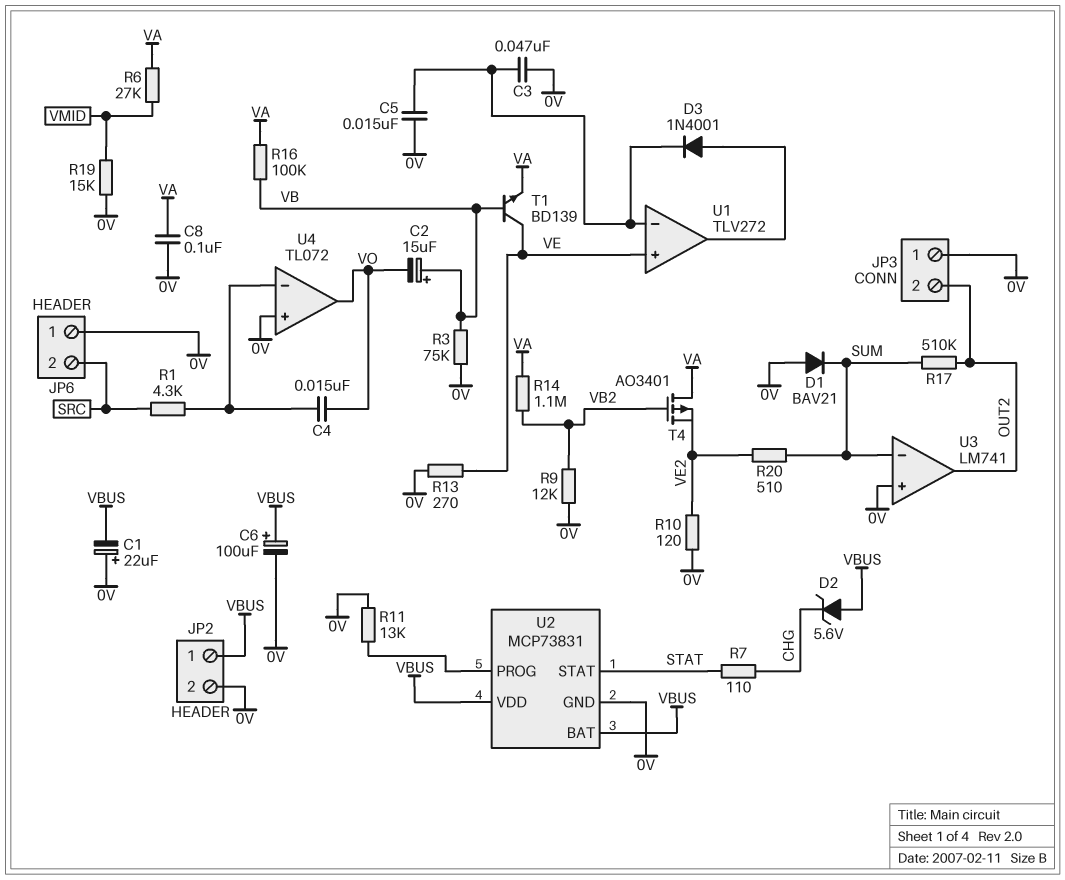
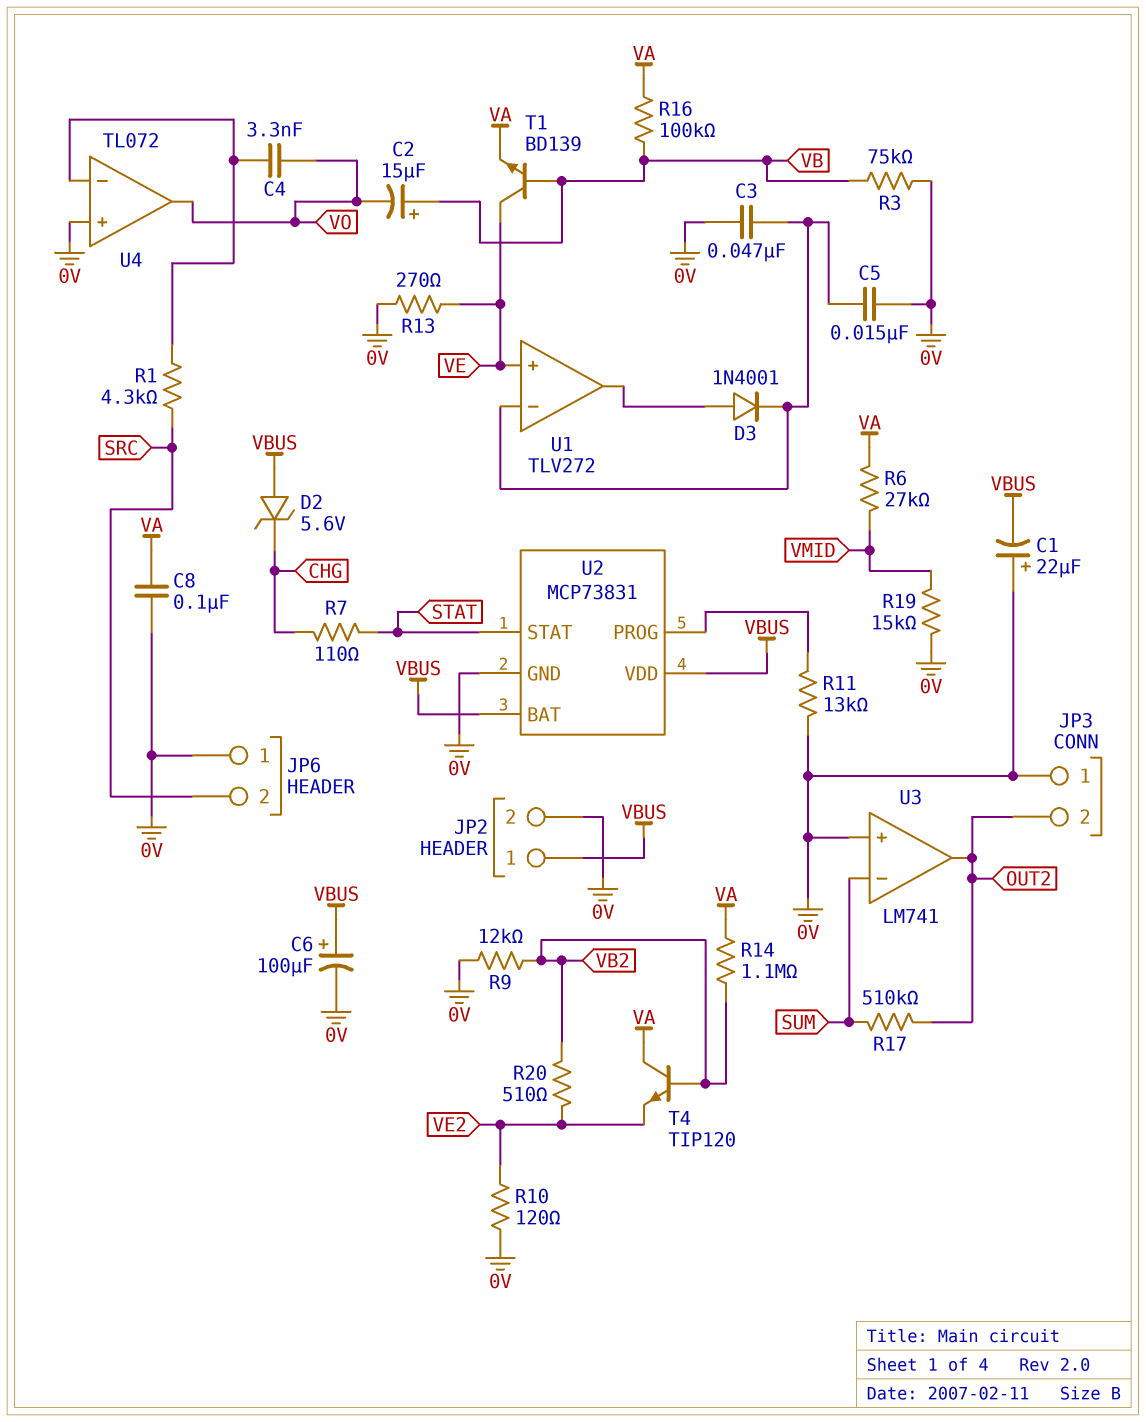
C4: 15nF (U4/in-, VO) -> 3.3nF (U4/in-, VO)
D1: diode BAV21 (A 0V, K SUM) -> none
R20: 510 (SUM, VE2) -> 510 (VB2, VE2)
T4: PMOS AO3401 (G VB2, D VA, S VE2) -> NPN TIP120 (B VB2, C VA, E VE2)

